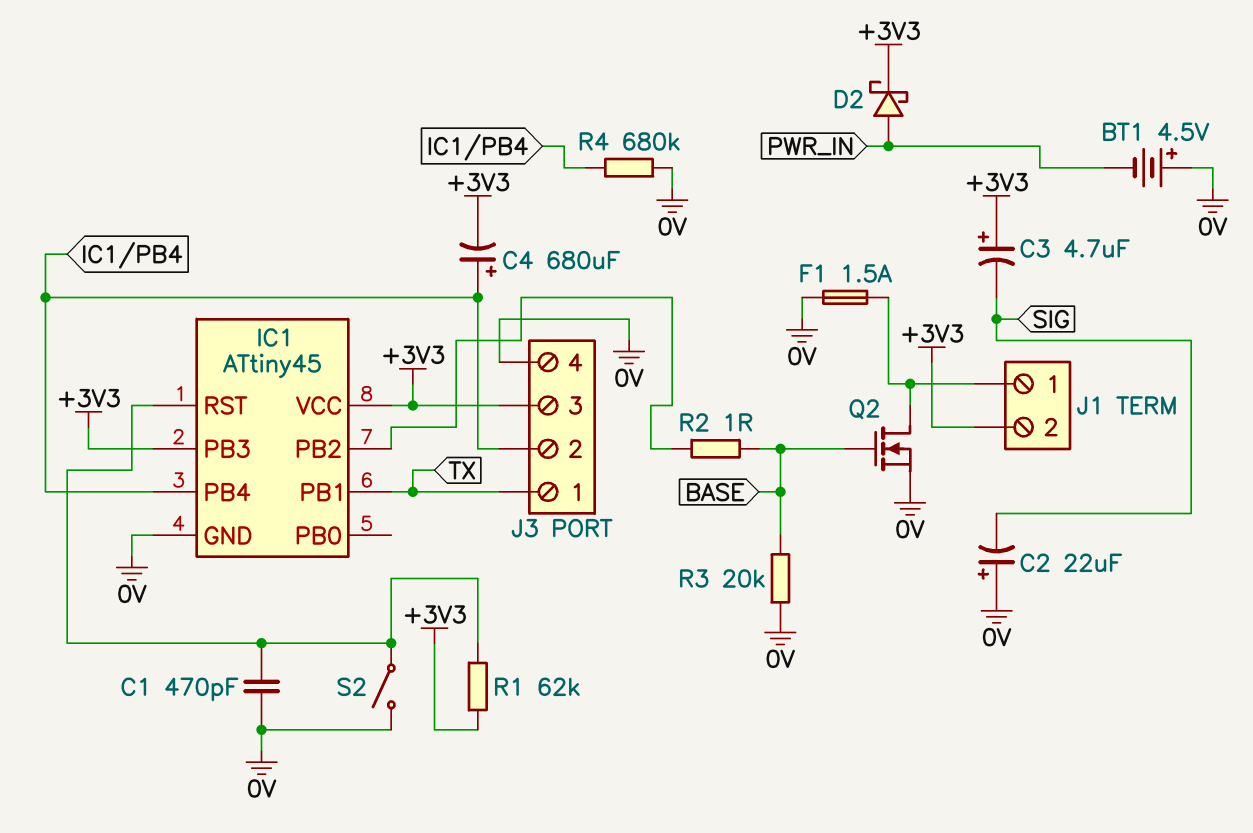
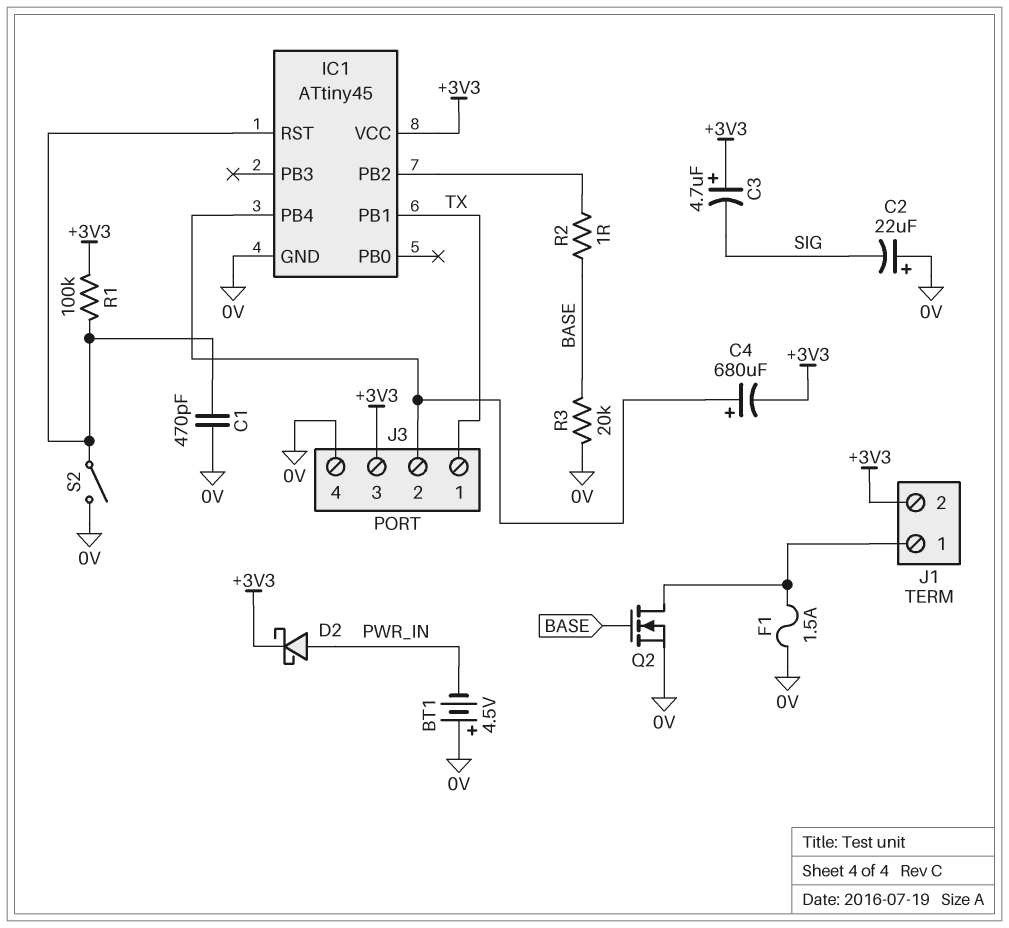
IC1 pin PB3: +3V3 -> none
R1: 62k (+3V3, IC1/RST) -> 100k (+3V3, IC1/RST)
R4: 680k (0V, IC1/PB4) -> none

